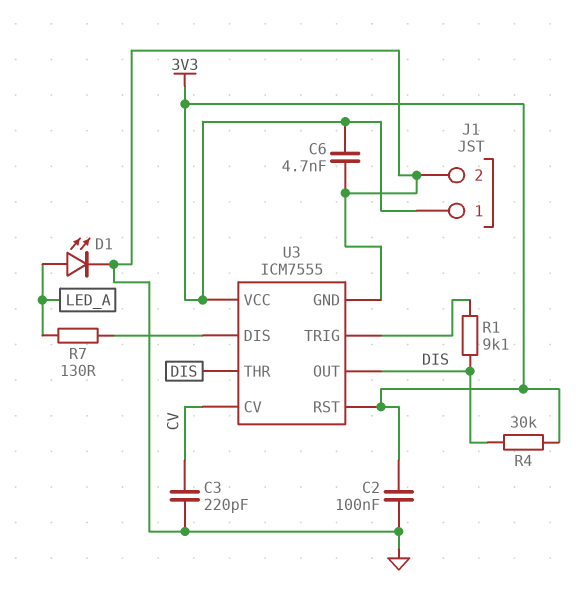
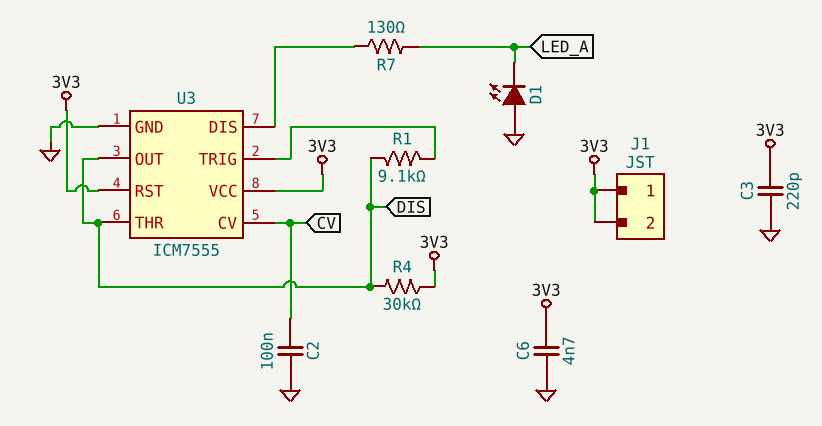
C2: 100nF (3V3, GND) -> 100nF (CV, GND)
C3: 220pF (CV, GND) -> 220pF (3V3, GND)
D1: LED (A LED_A, K GND) -> LED (A GND, K LED_A)
J1 pin 2: GND -> 3V3

